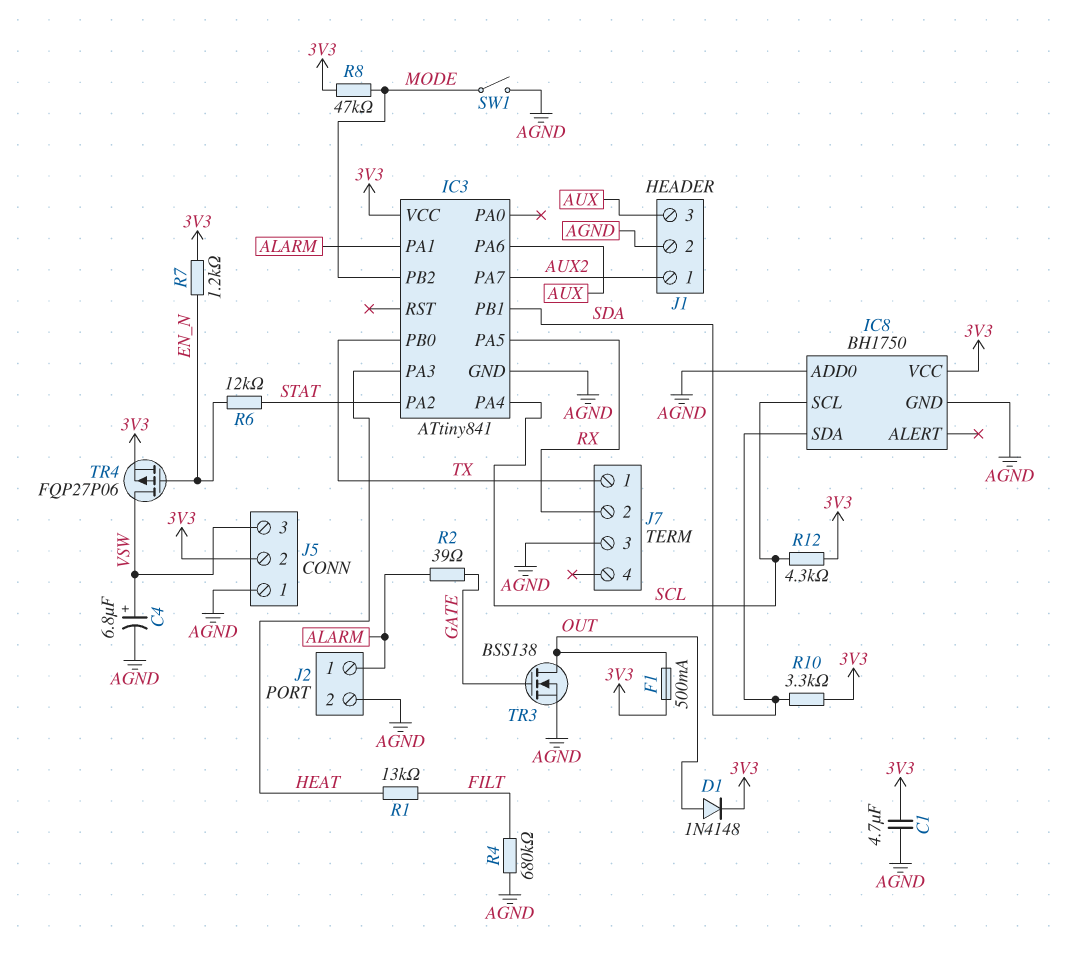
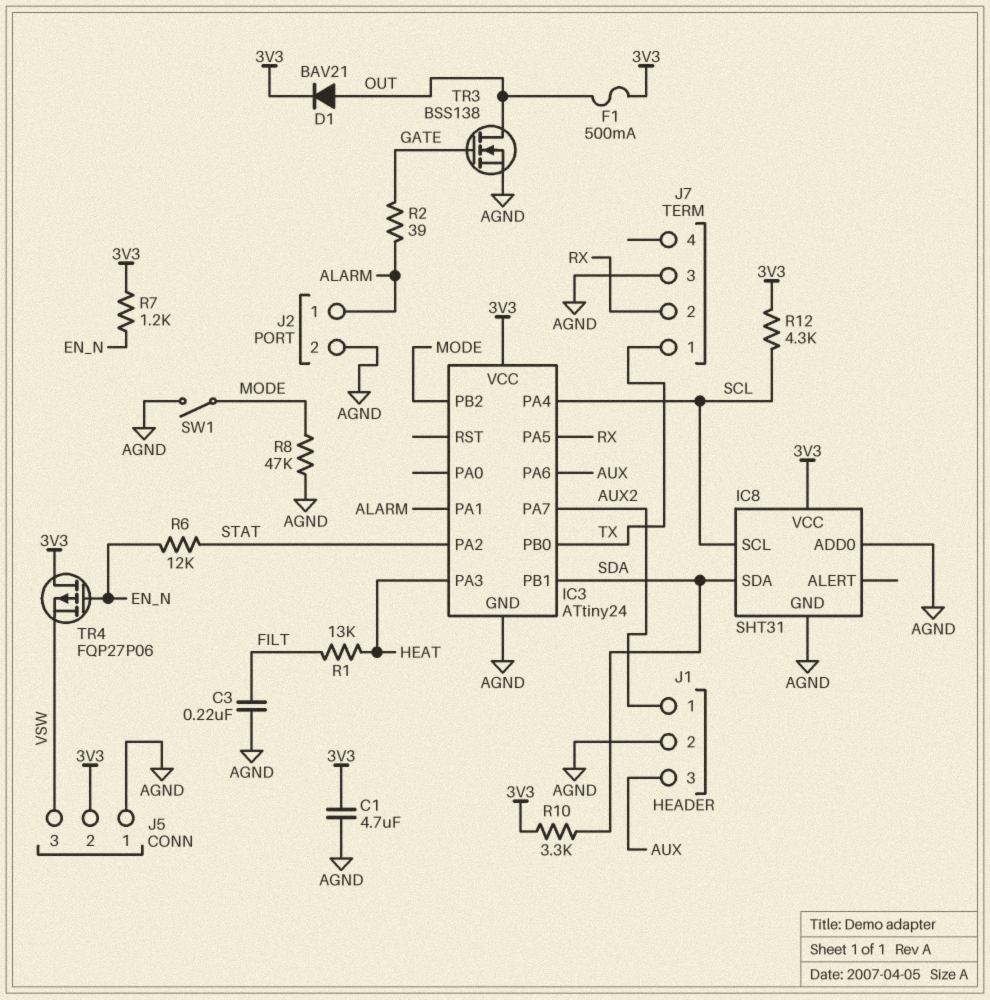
C3: none -> 220nF (AGND, FILT)
C4: 6.8uF (plus VSW, minus AGND) -> none
D1: diode 1N4148 (A OUT, K 3V3) -> diode BAV21 (A OUT, K 3V3)
IC3: ATtiny841 -> ATtiny24
IC8: BH1750 -> SHT31
R4: 680k (AGND, FILT) -> none
R8: 47k (3V3, MODE) -> 47k (AGND, MODE)
TR4: PMOS FQP27P06 (G EN_N, D VSW, S 3V3) -> PMOS FQP27P06 (G EN_N, D 3V3, S VSW)

